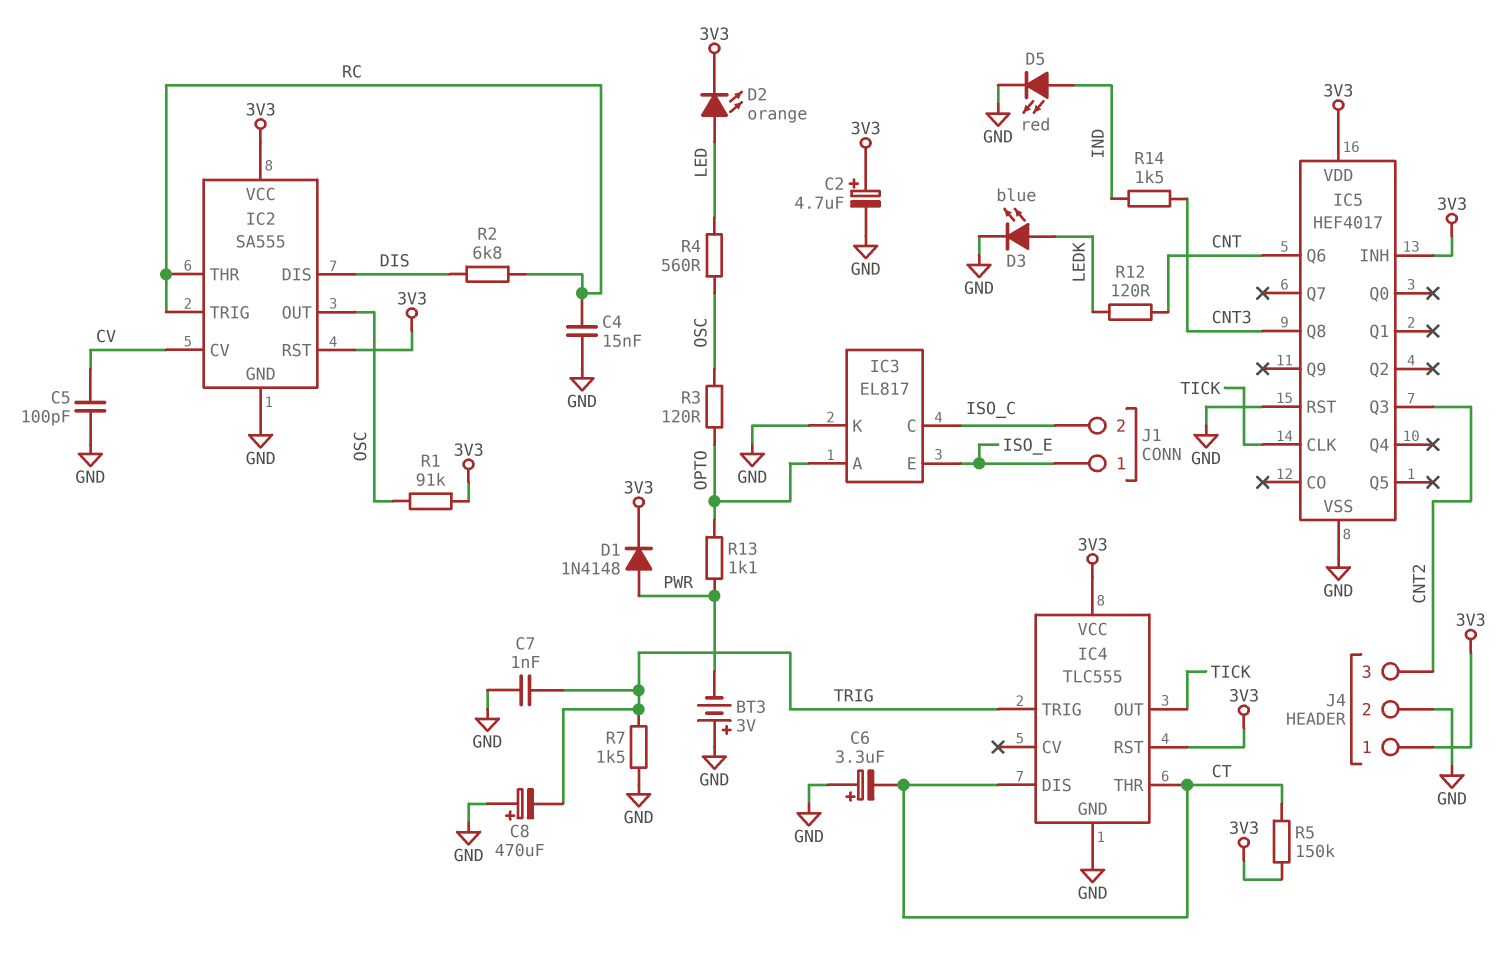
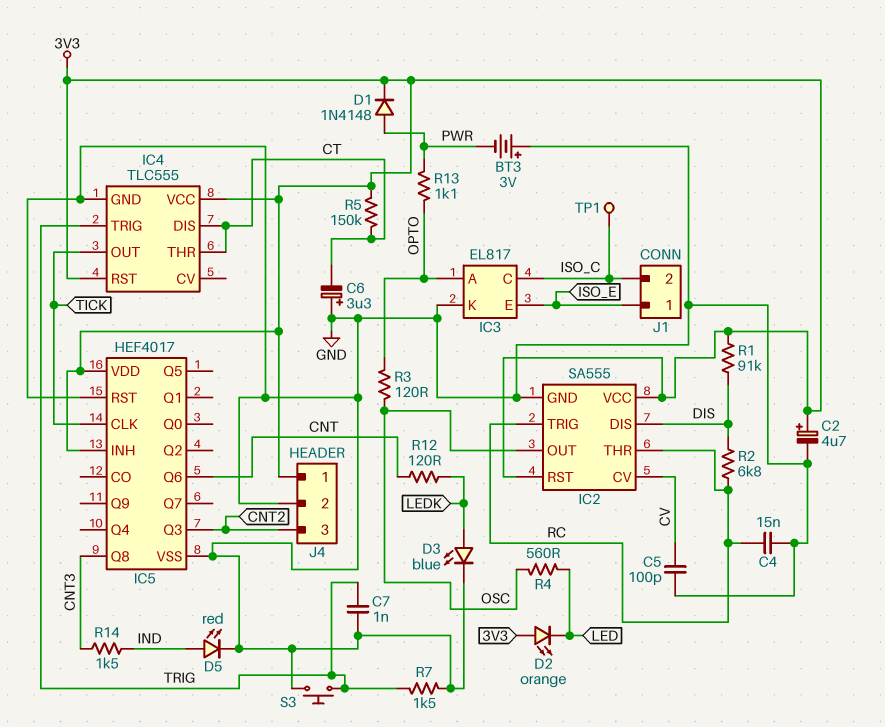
C8: 470uF (plus GND, minus TRIG) -> none
D2: LED orange (A LED, K 3V3) -> LED orange (A 3V3, K LED)
R1: 91k (3V3, OSC) -> 91k (3V3, DIS)
S3: none -> button (GND, TRIG)
TP1: none -> test point (ISO_C)

